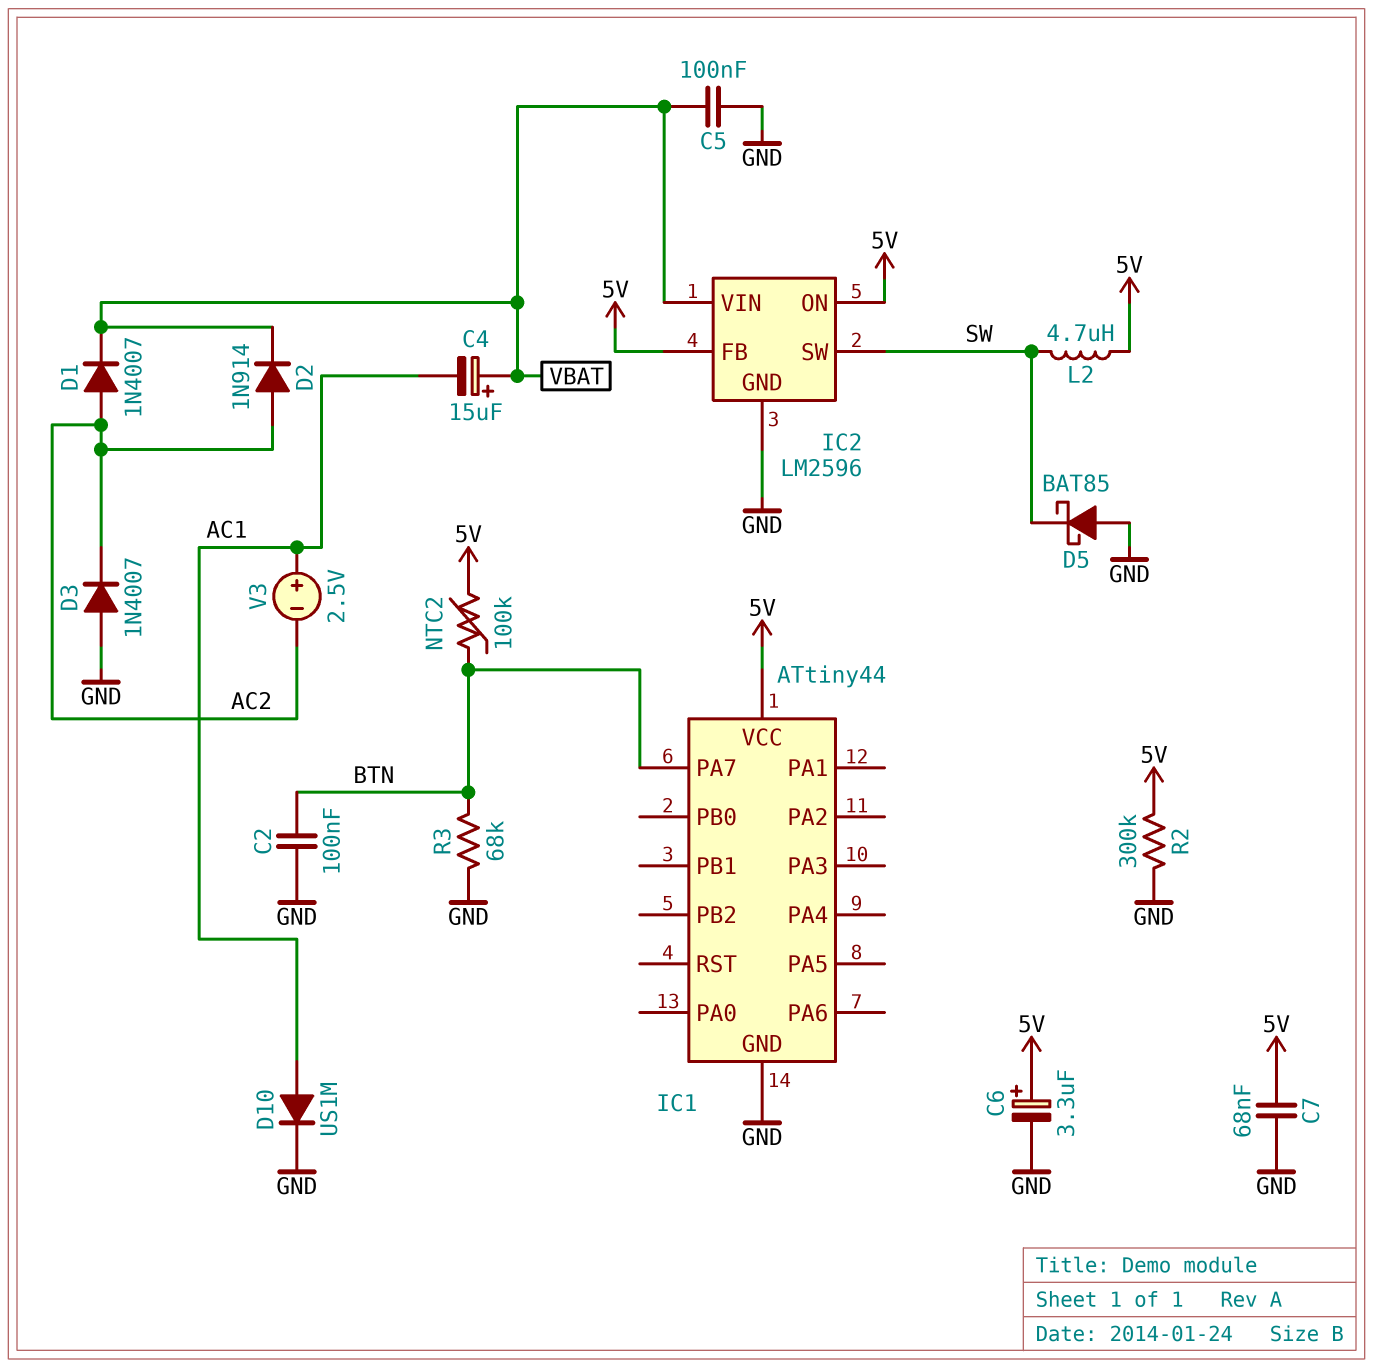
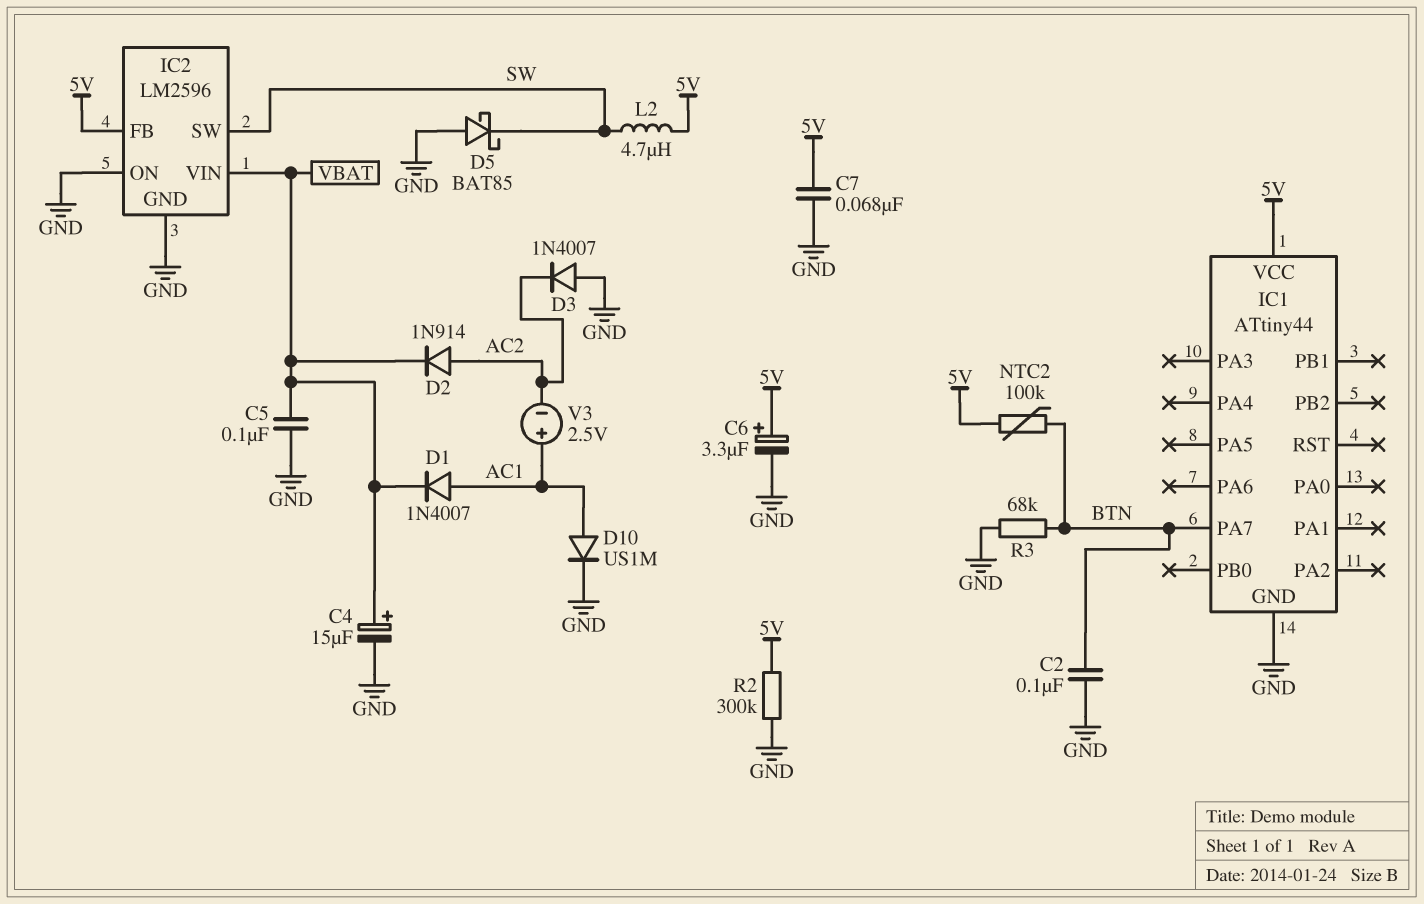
C4: 15uF (plus VBAT, minus AC1) -> 15uF (plus VBAT, minus GND)
D1: diode 1N4007 (A AC2, K VBAT) -> diode 1N4007 (A AC1, K VBAT)
IC2 pin ON: 5V -> GND

